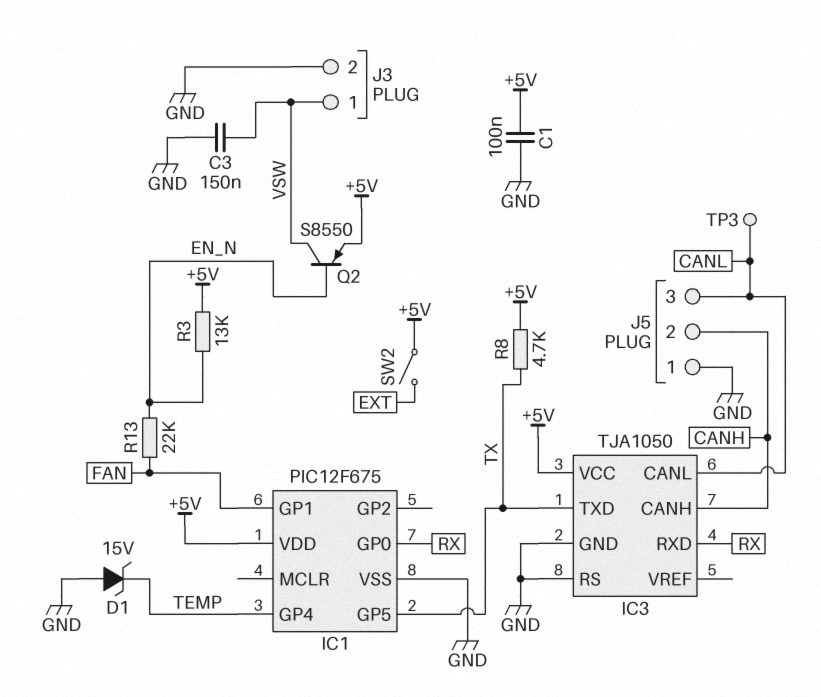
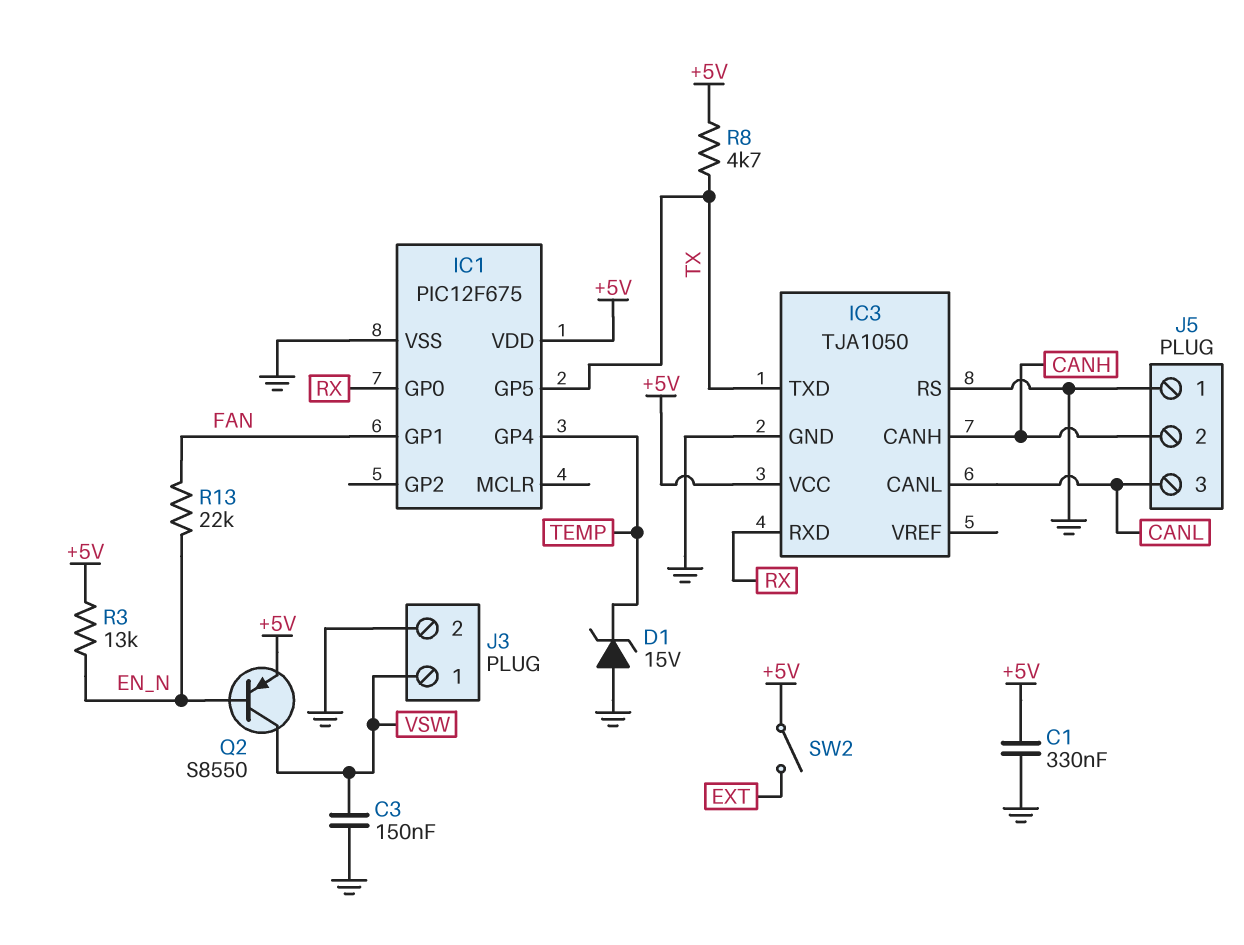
C1: 100nF (+5V, GND) -> 330nF (+5V, GND)
TP3: test point (CANL) -> none

